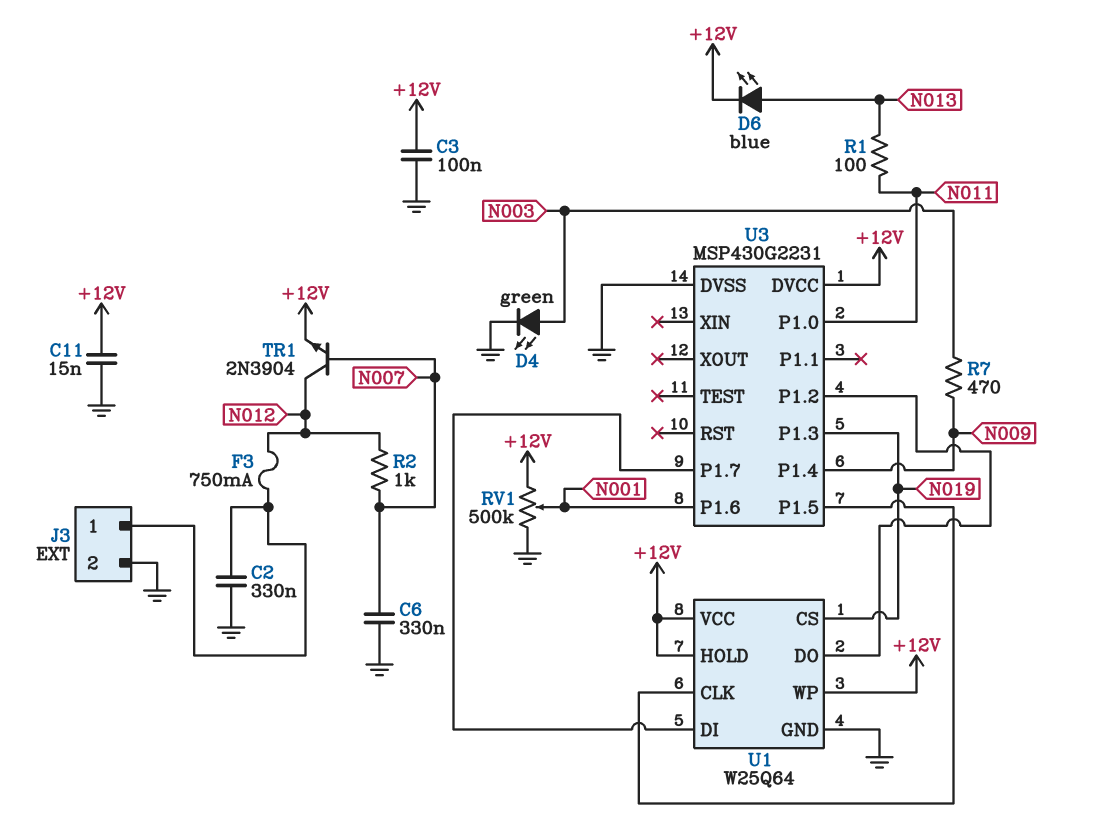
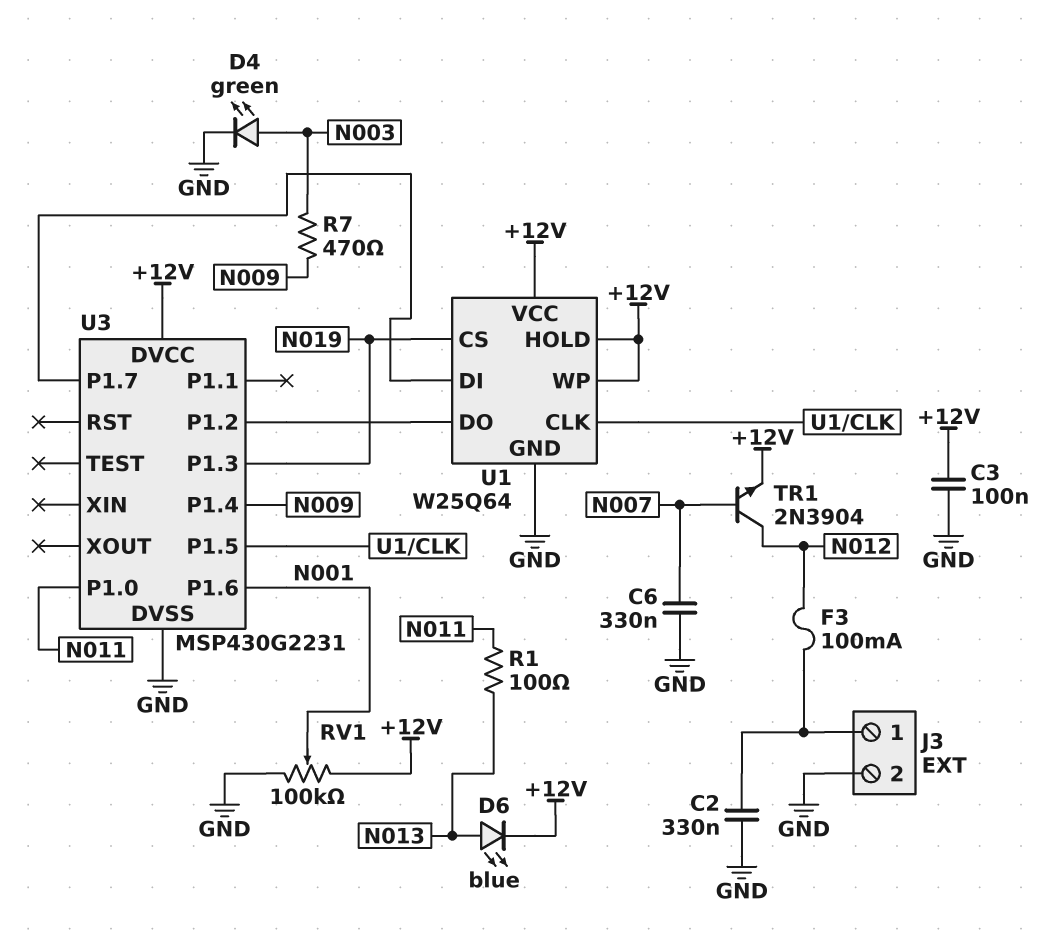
C11: 15nF (+12V, GND) -> none
F3: 750mA (J3/1, N012) -> 100mA (J3/1, N012)
R2: 1k (N007, N012) -> none
RV1: 500k (+12V, GND, wiper N001) -> 100k (+12V, GND, wiper N001)

